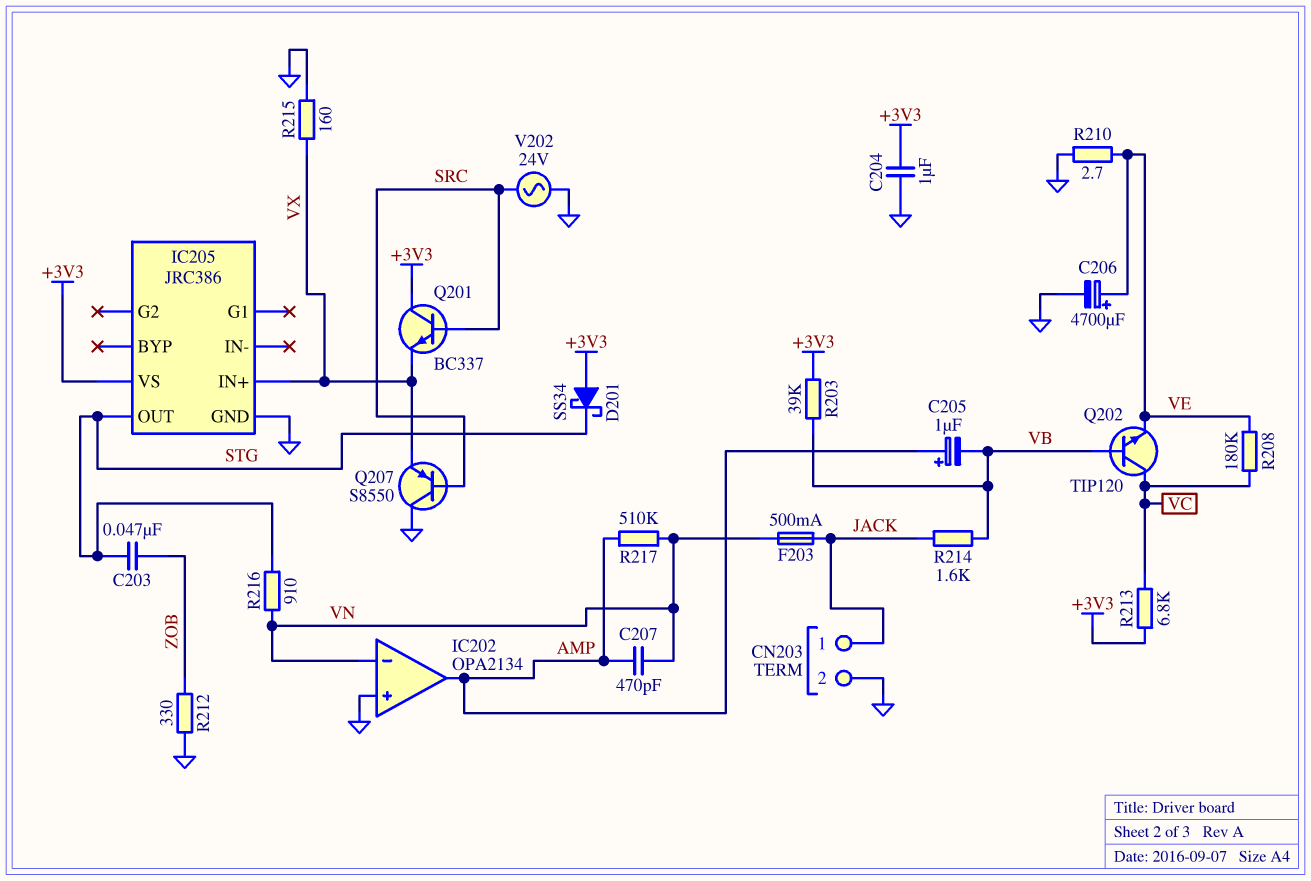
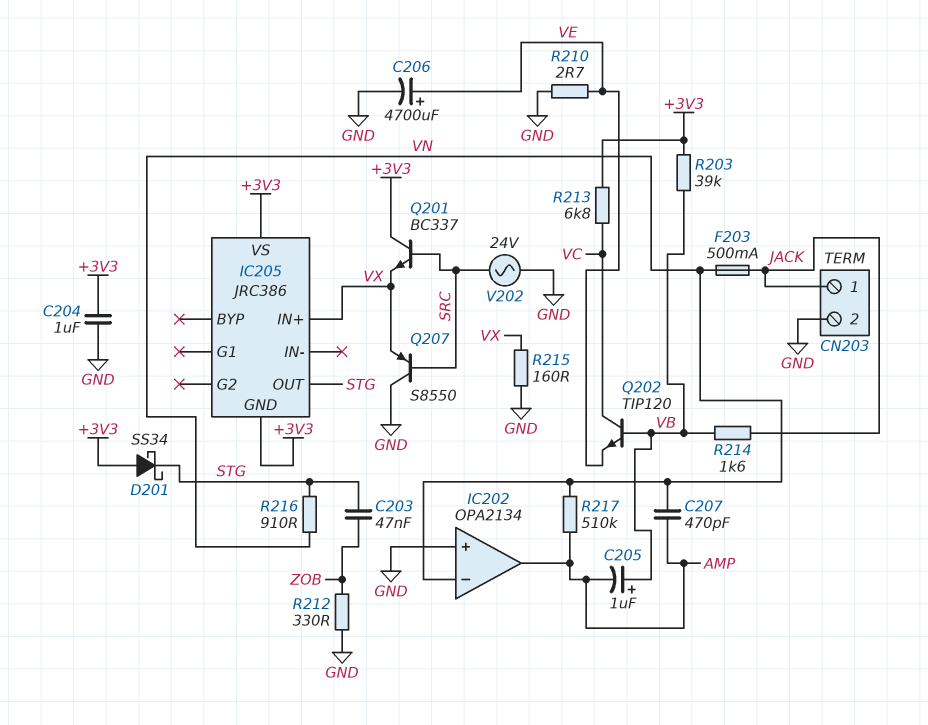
C205: 1uF (plus AMP, minus VB) -> 1uF (plus VB, minus AMP)
IC205 pin GND: GND -> +3V3
R208: 180k (VC, VE) -> none

